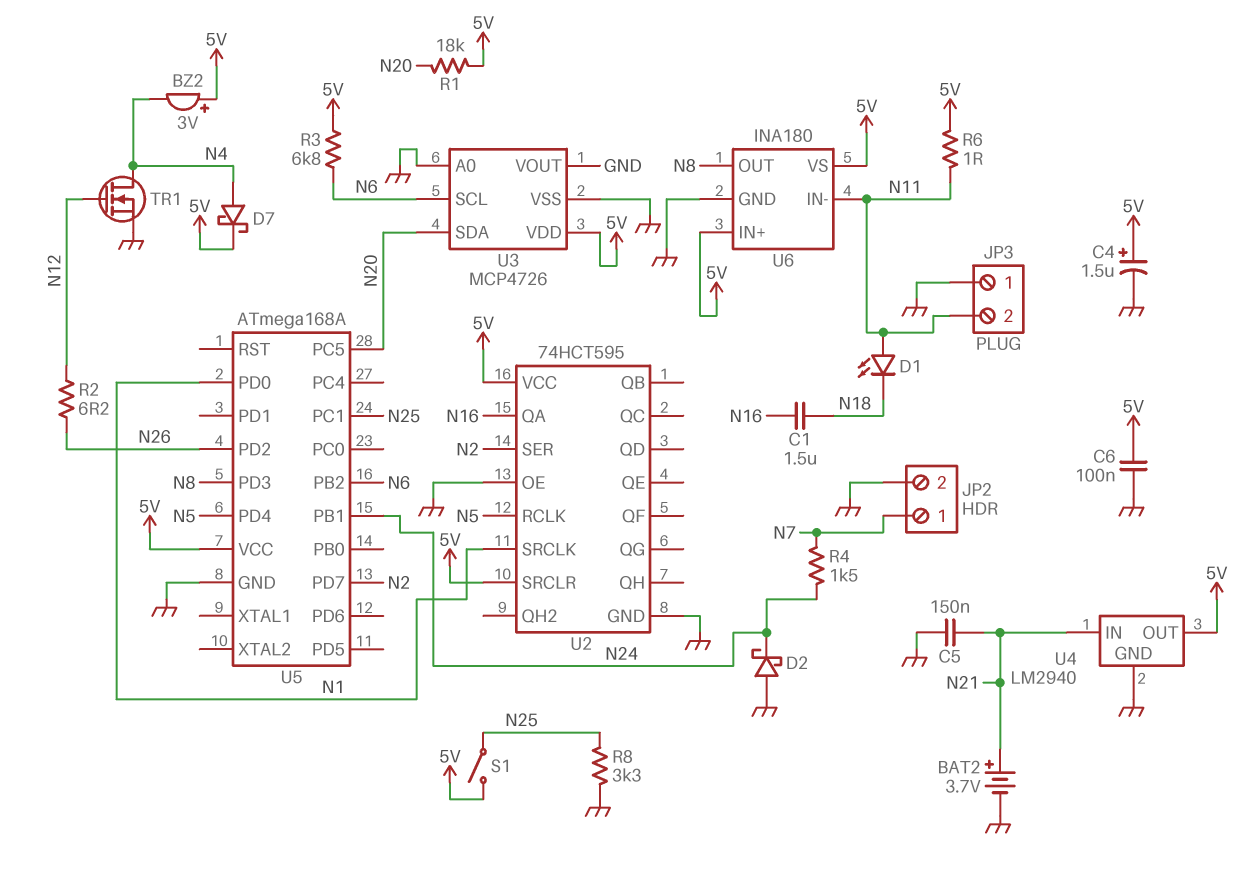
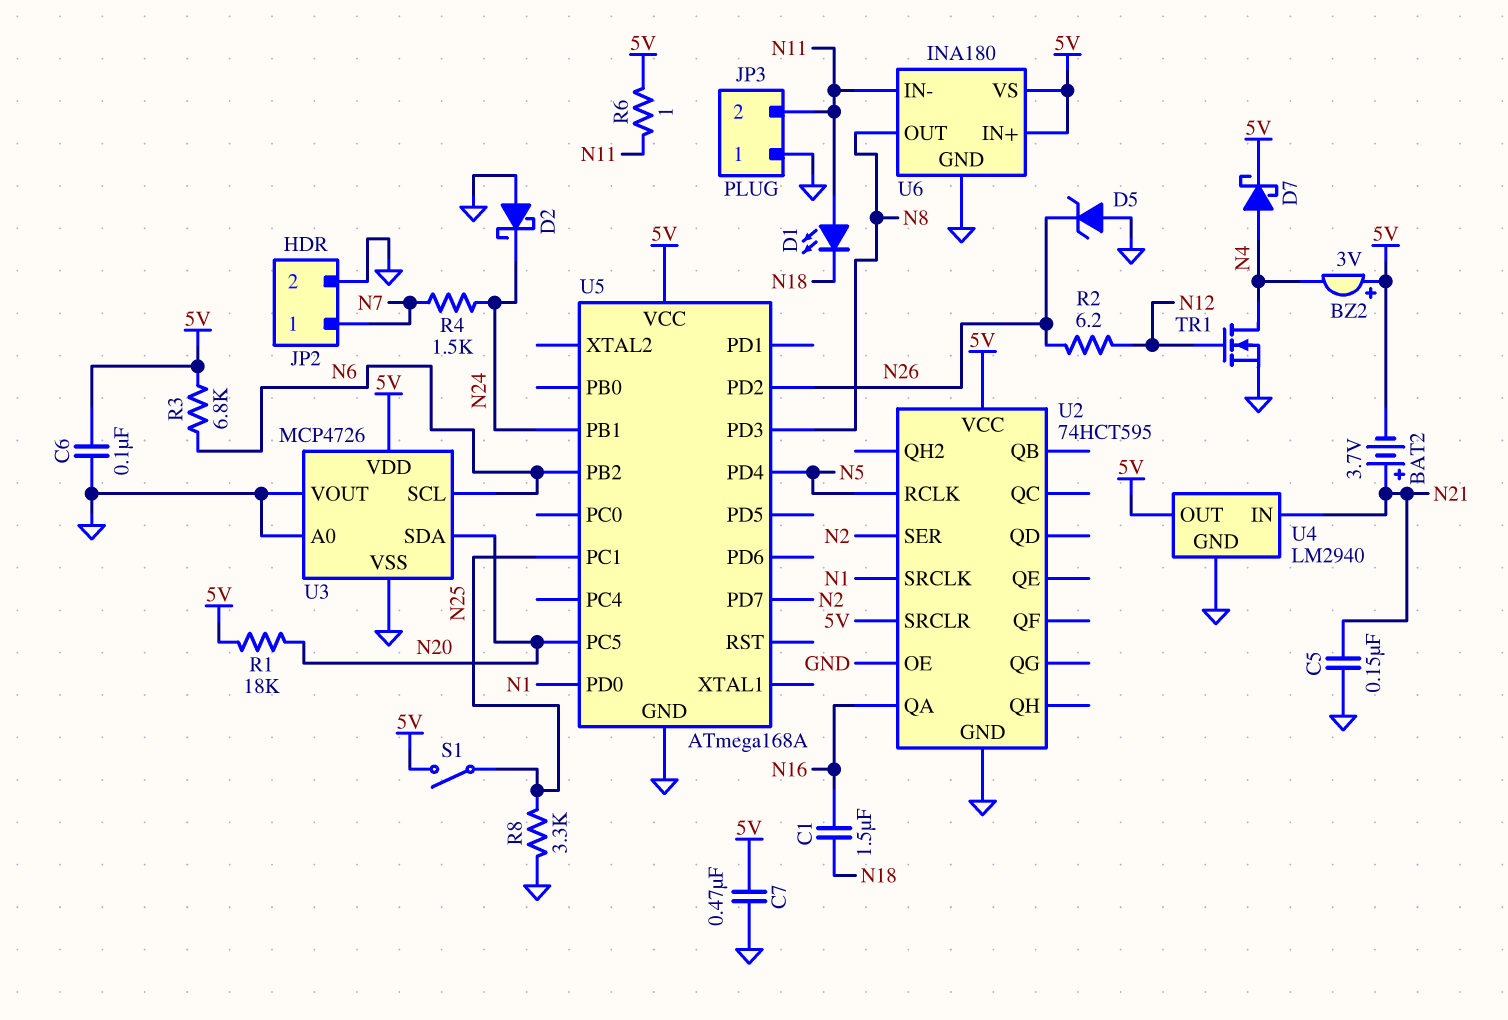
BAT2: 3.7V (plus N21, minus GND) -> 3.7V (plus N21, minus 5V)
C4: 1.5uF (plus 5V, minus GND) -> none
C7: none -> 470nF (5V, GND)
D5: none -> zener (A GND, K N26)

